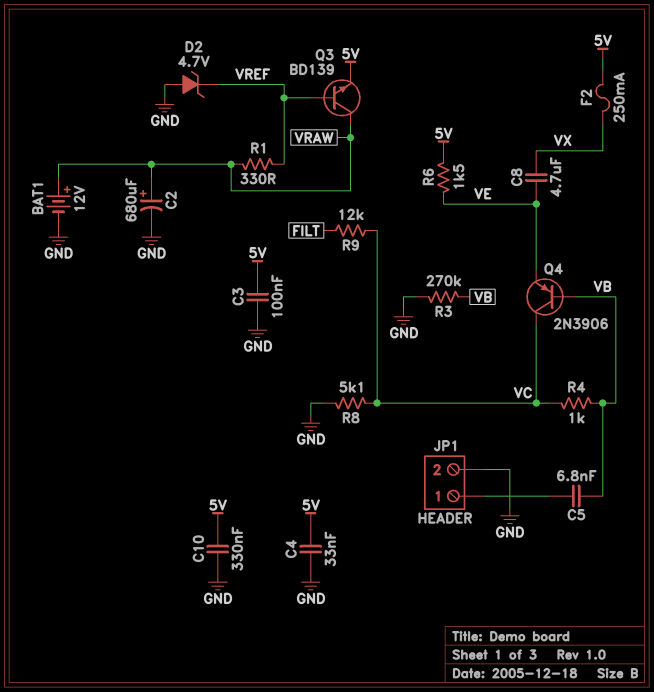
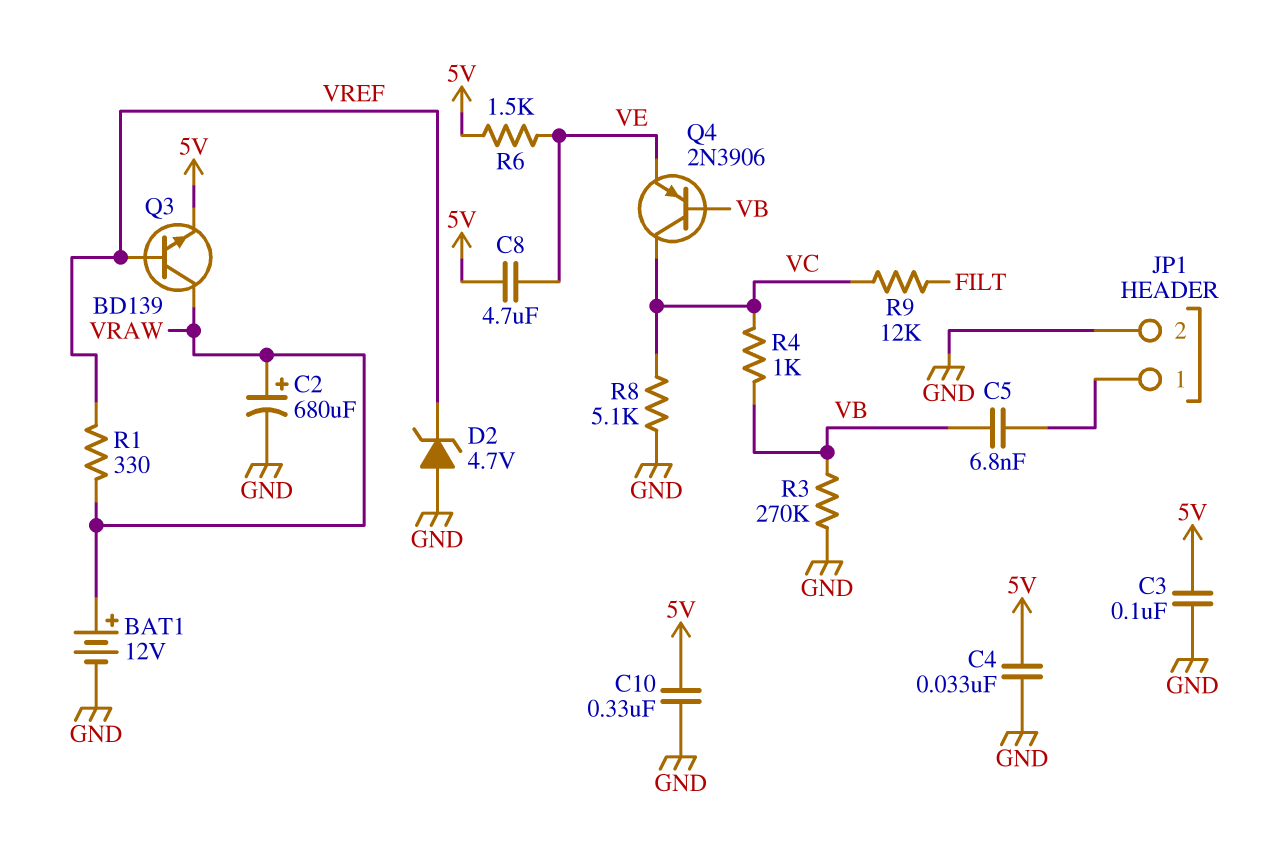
C8: 4.7uF (VE, VX) -> 4.7uF (5V, VE)
F2: 250mA (5V, VX) -> none

